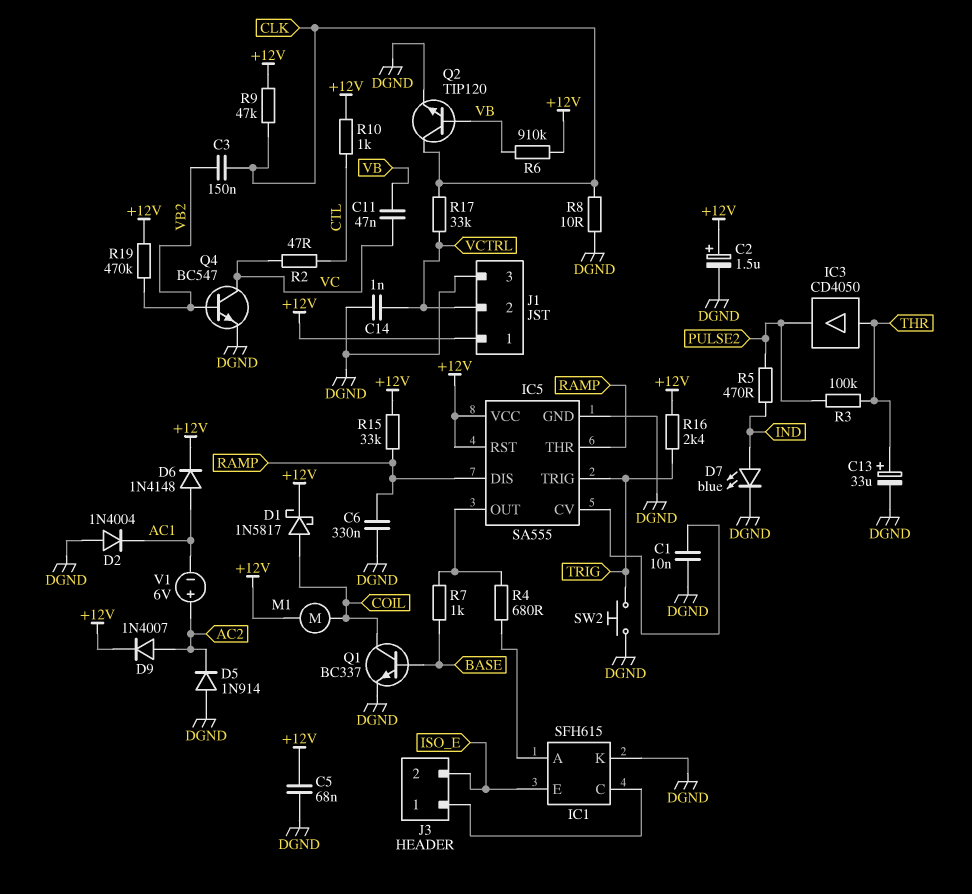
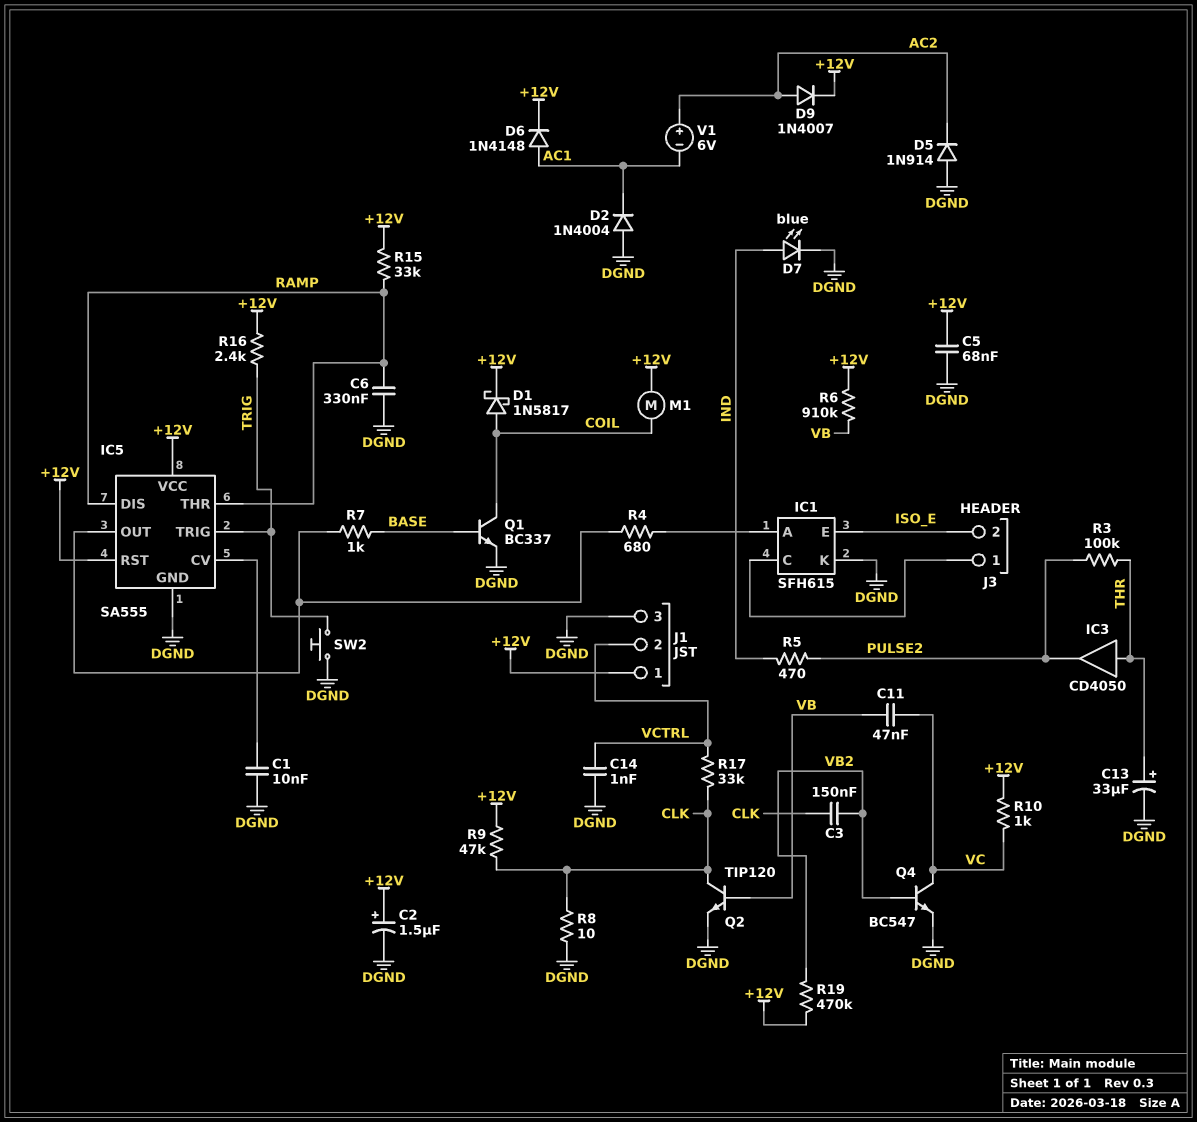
R2: 47 (CTL, VC) -> none
R10: 1k (+12V, CTL) -> 1k (+12V, VC)

